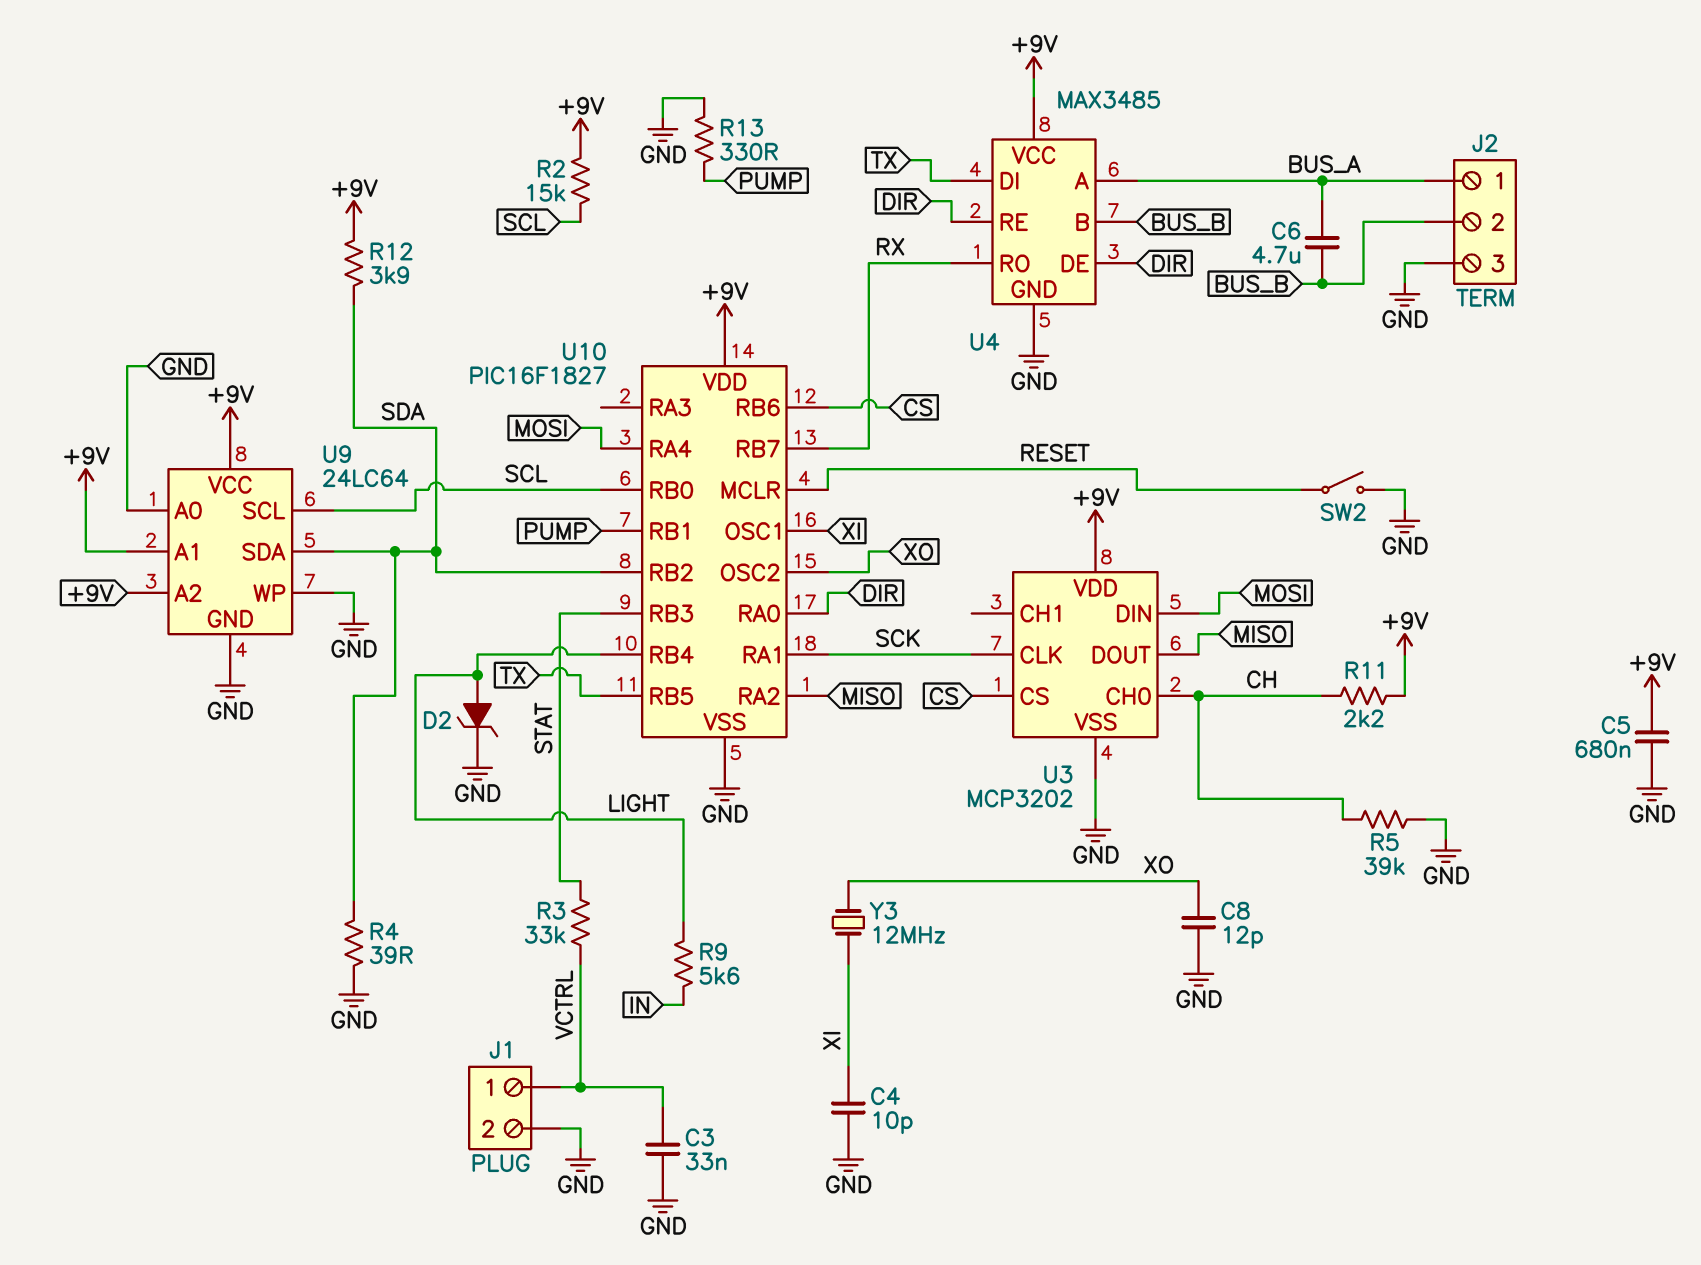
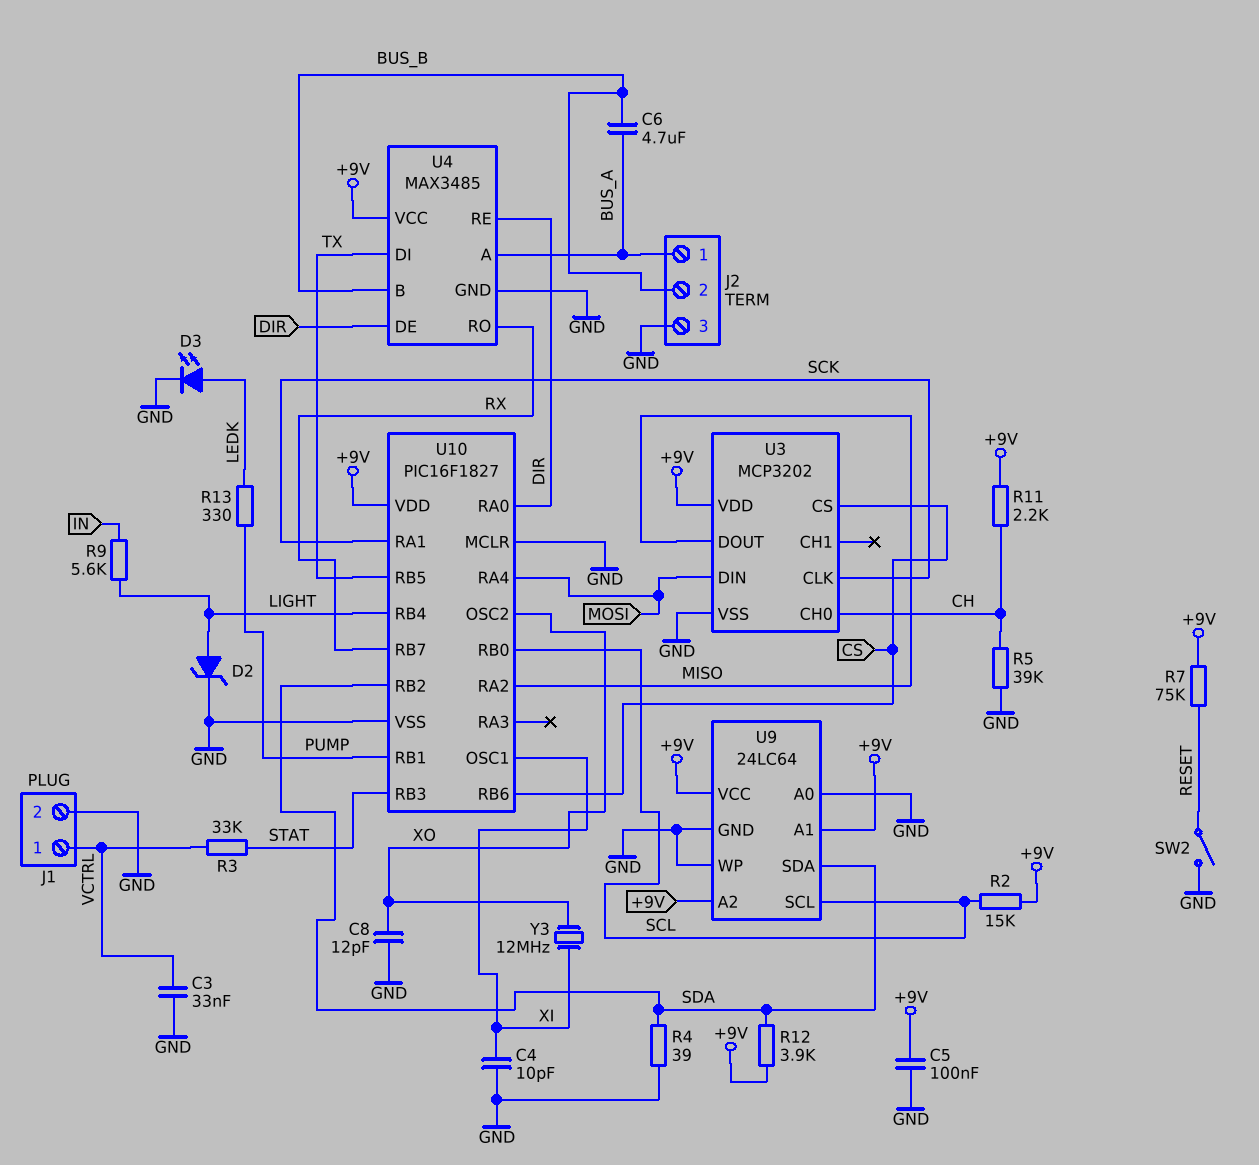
C5: 680nF (+9V, GND) -> 100nF (+9V, GND)
D3: none -> LED (A LEDK, K GND)
R7: none -> 75k (+9V, RESET)
R13: 330 (GND, PUMP) -> 330 (LEDK, PUMP)
U10 pin MCLR: RESET -> GND

